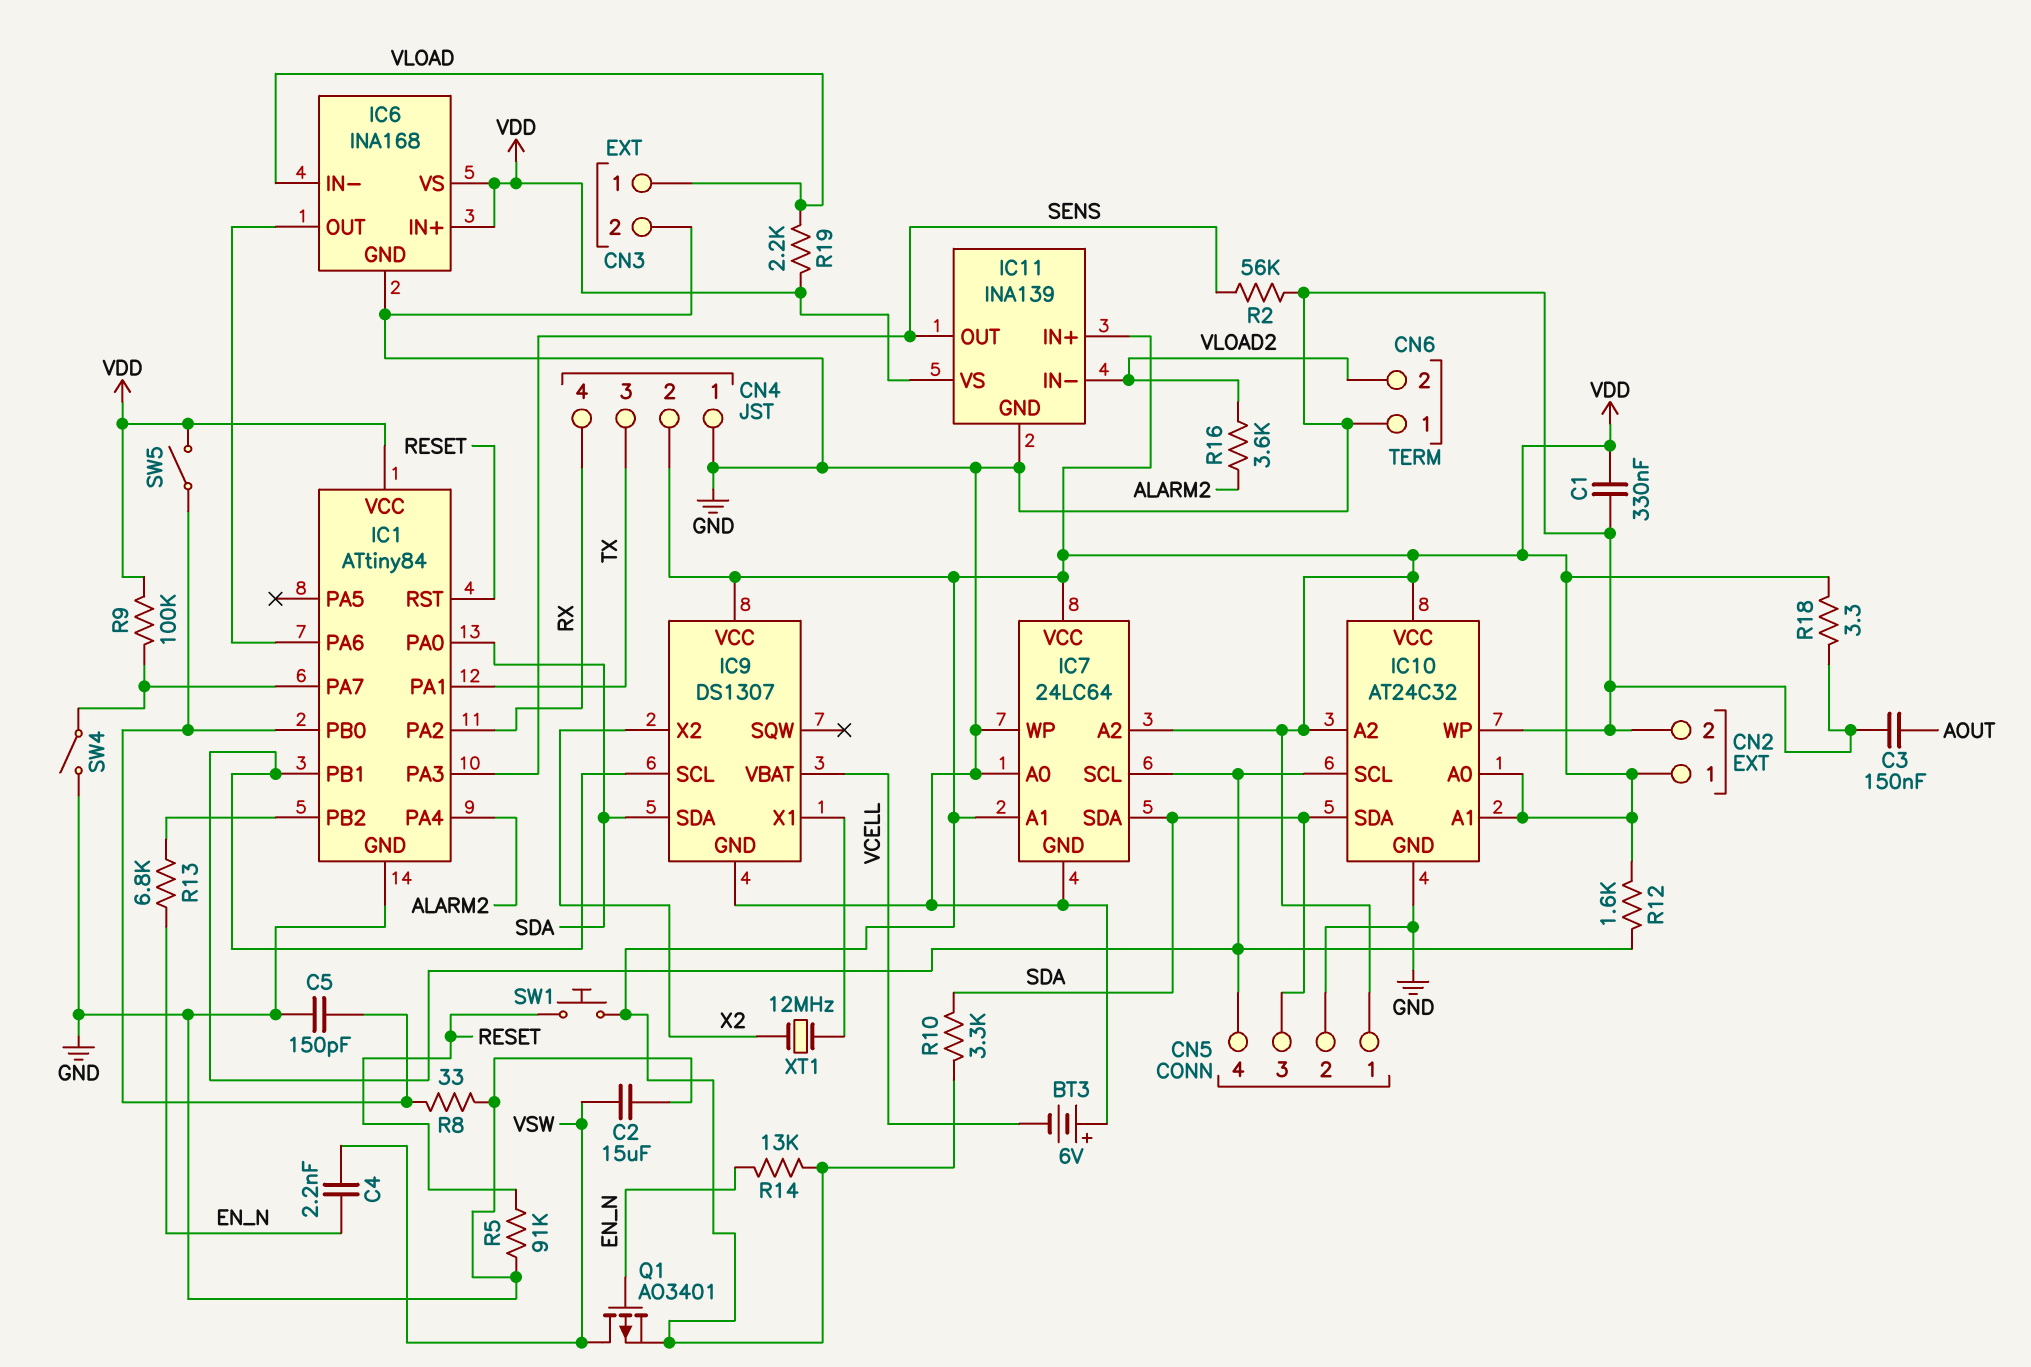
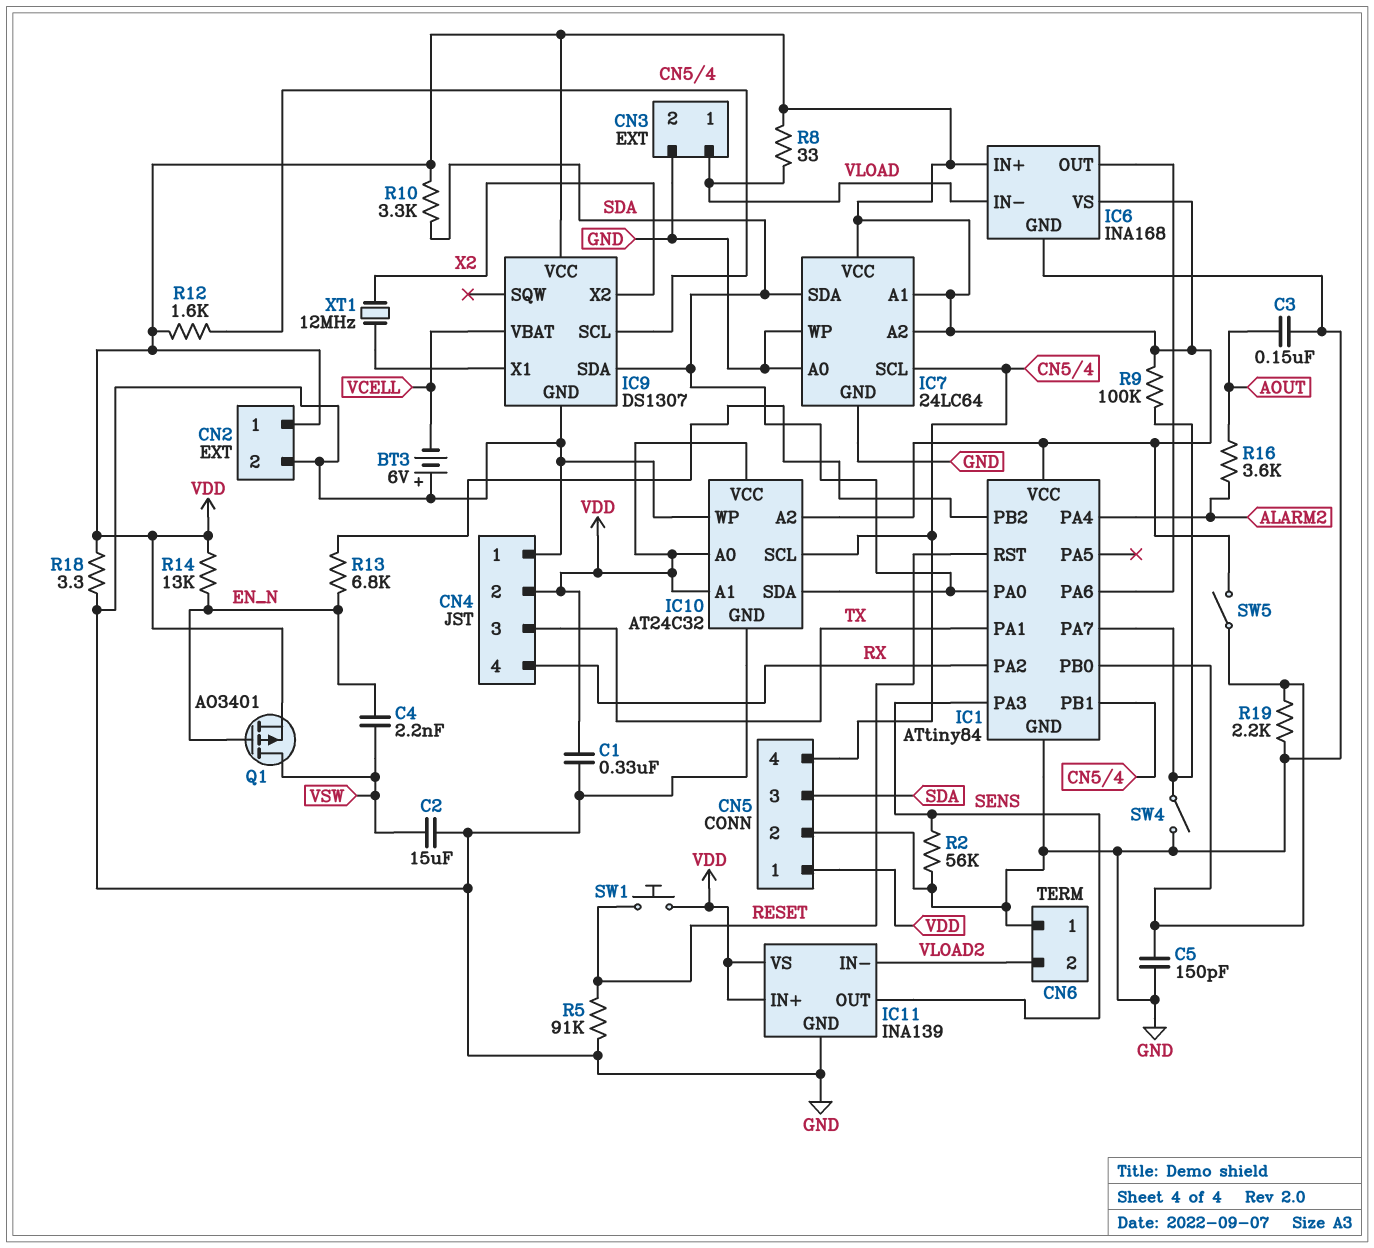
R8: 33 (GND, IC1/PB0) -> 33 (VDD, VLOAD)
R16: 3.6k (ALARM2, VLOAD2) -> 3.6k (ALARM2, AOUT)
R19: 2.2k (VDD, VLOAD) -> 2.2k (GND, IC1/PB0)

